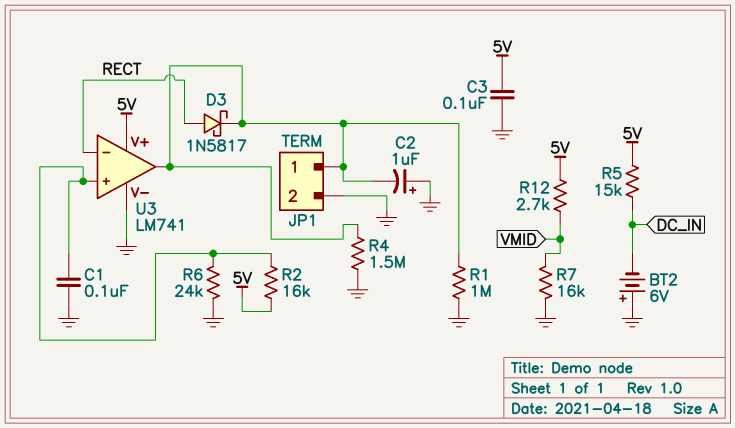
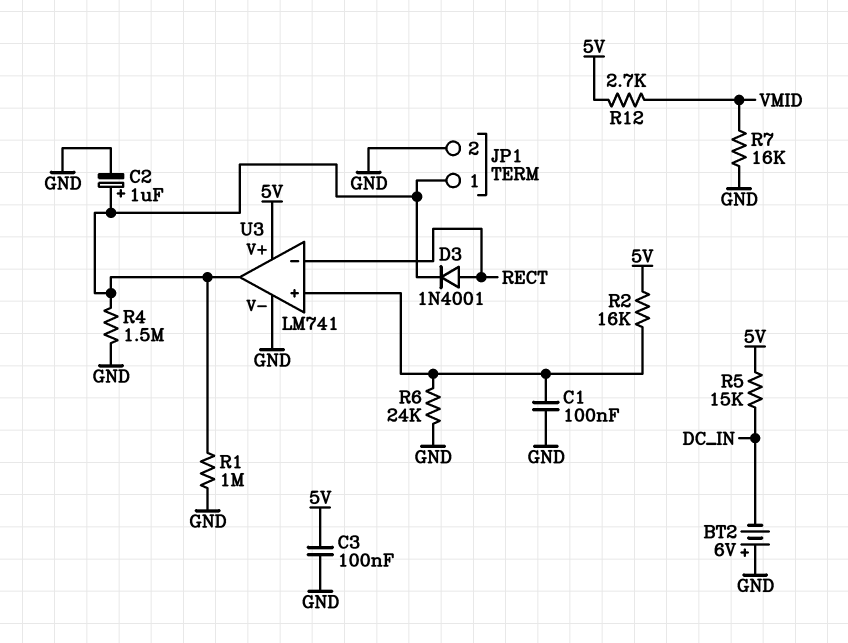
C2: 1uF (plus GND, minus JP1/1) -> 1uF (plus JP1/1, minus GND)
D3: schottky 1N5817 (A RECT, K JP1/1) -> diode 1N4001 (A RECT, K JP1/1)

